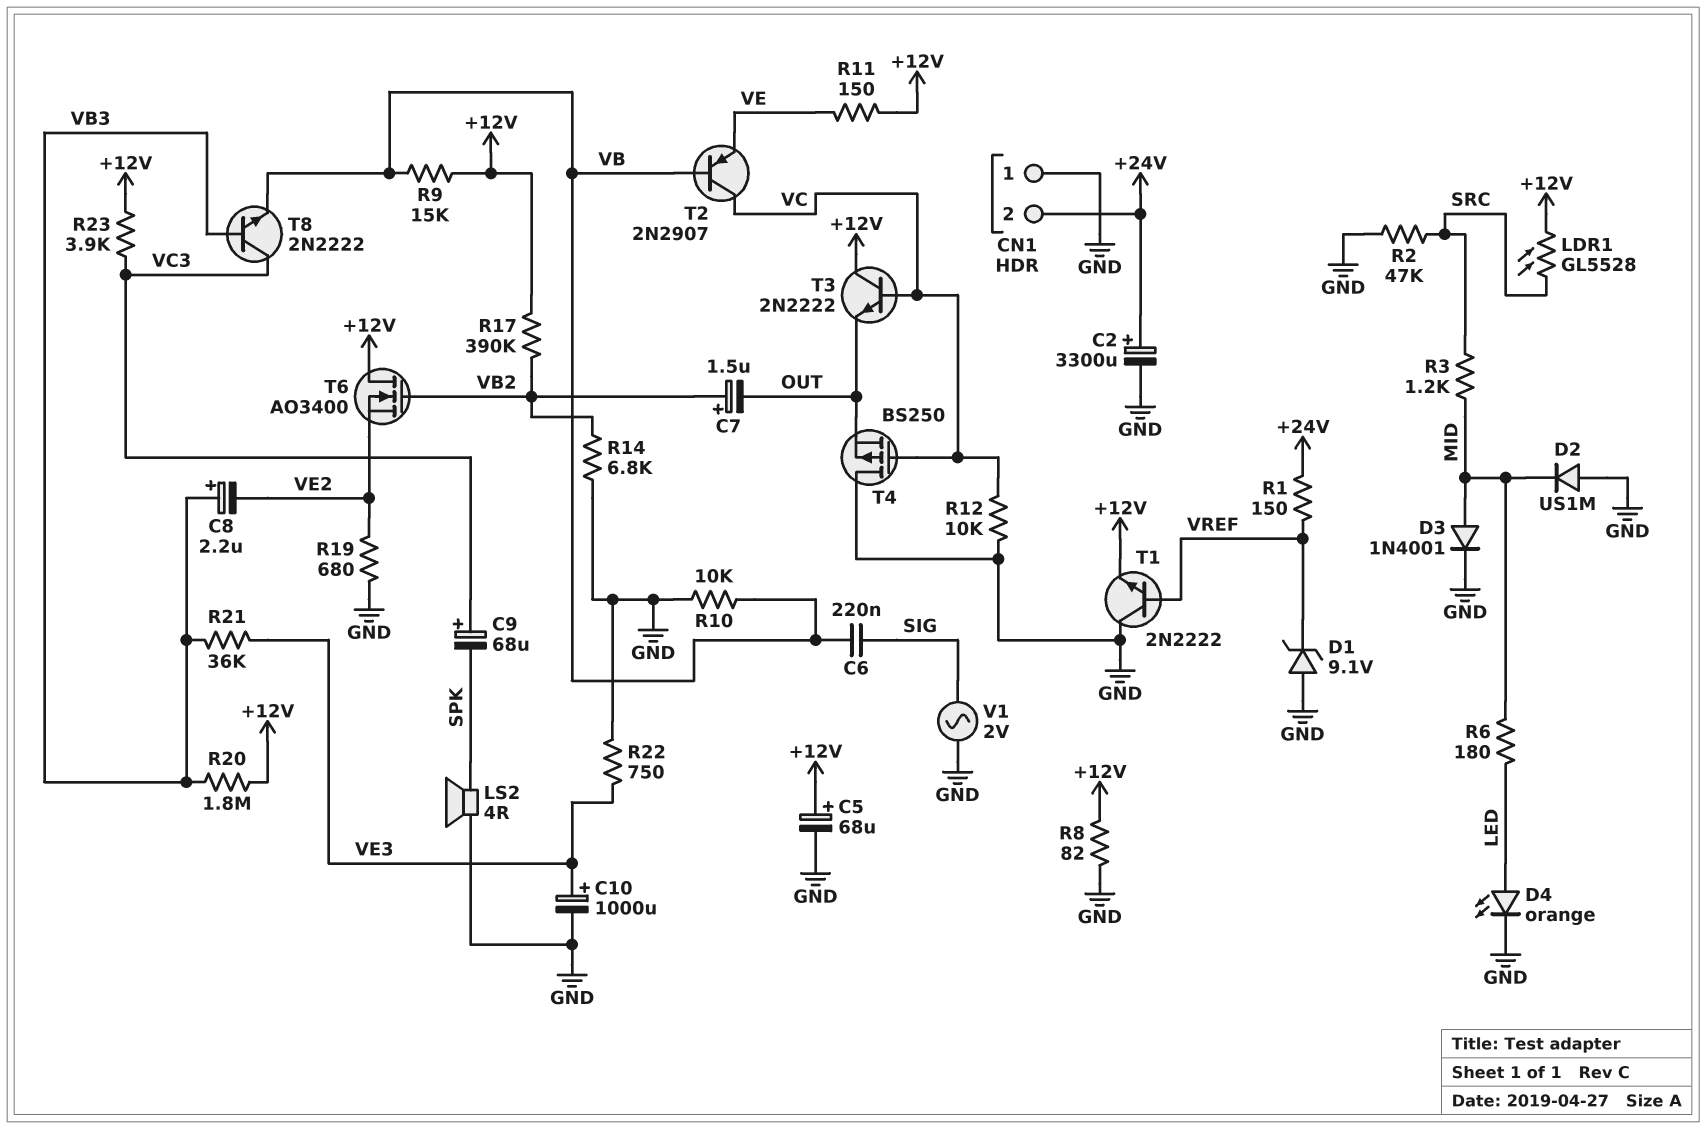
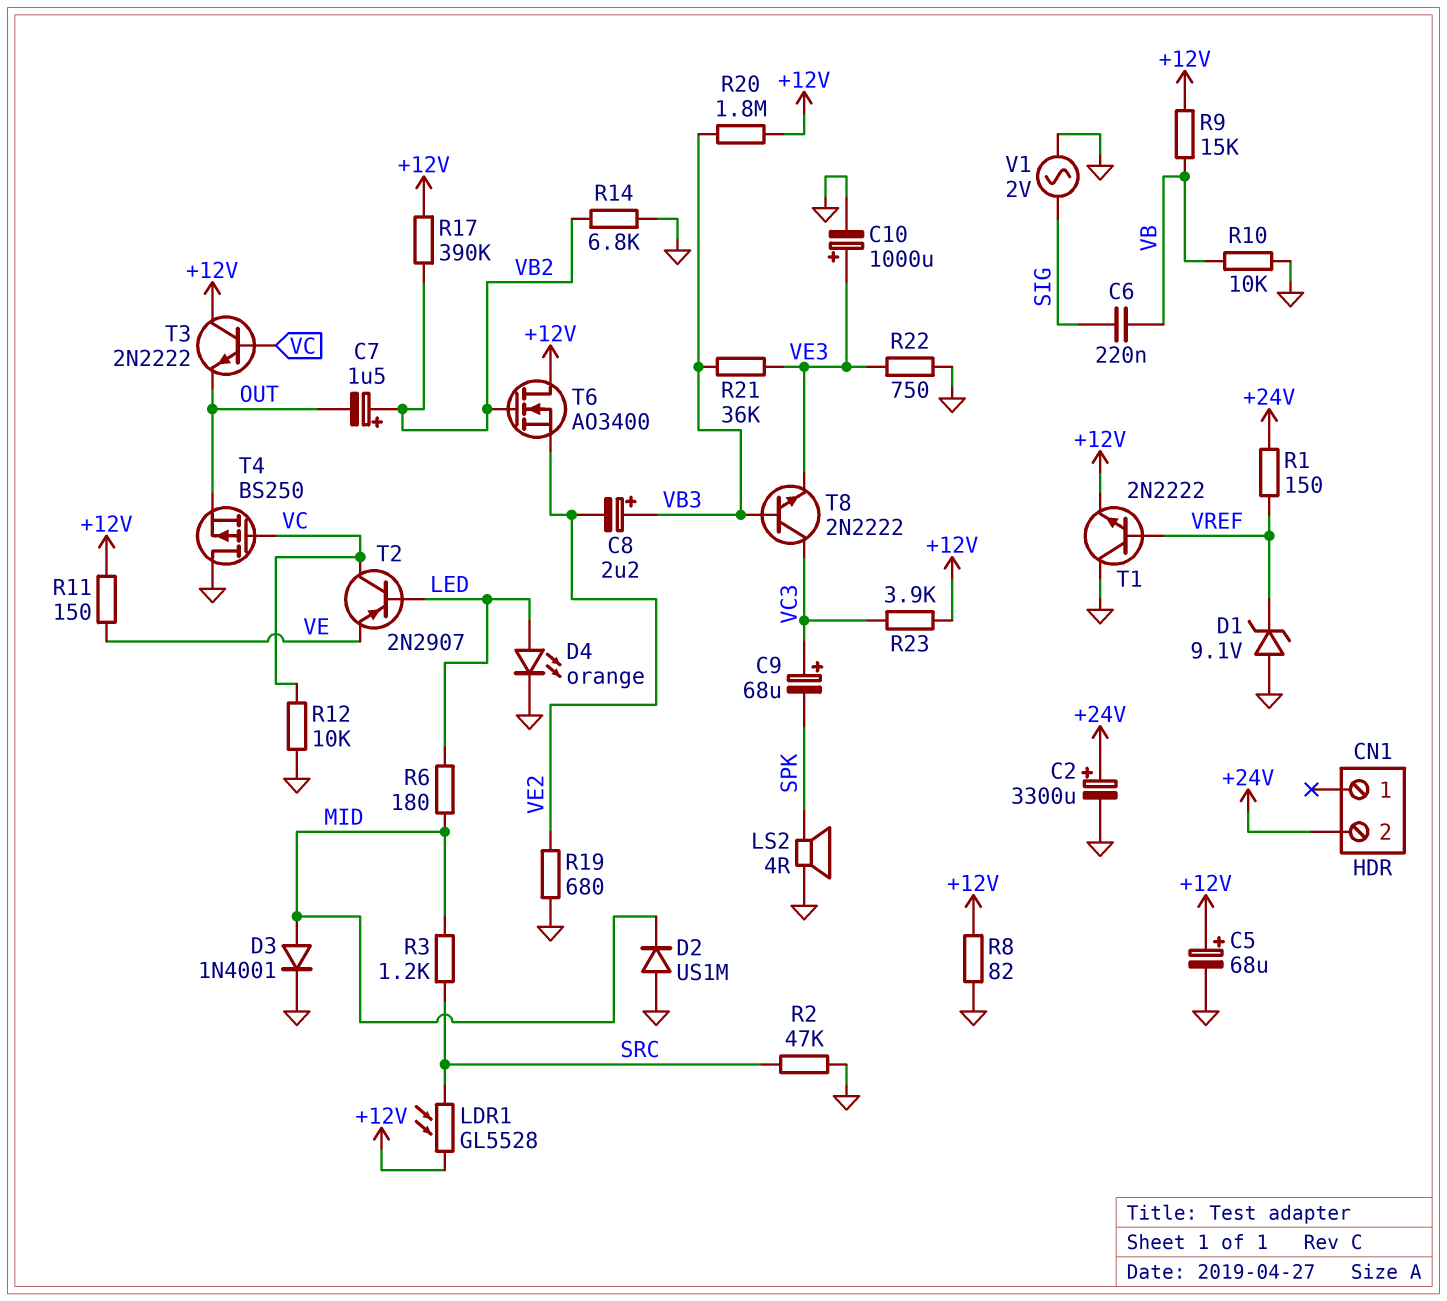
CN1 pin 1: GND -> none
T2: PNP 2N2907 (B VB, C VC, E VE) -> PNP 2N2907 (B LED, C VC, E VE)
T8: NPN 2N2222 (B VB3, C VC3, E VB) -> NPN 2N2222 (B VB3, C VC3, E VE3)

